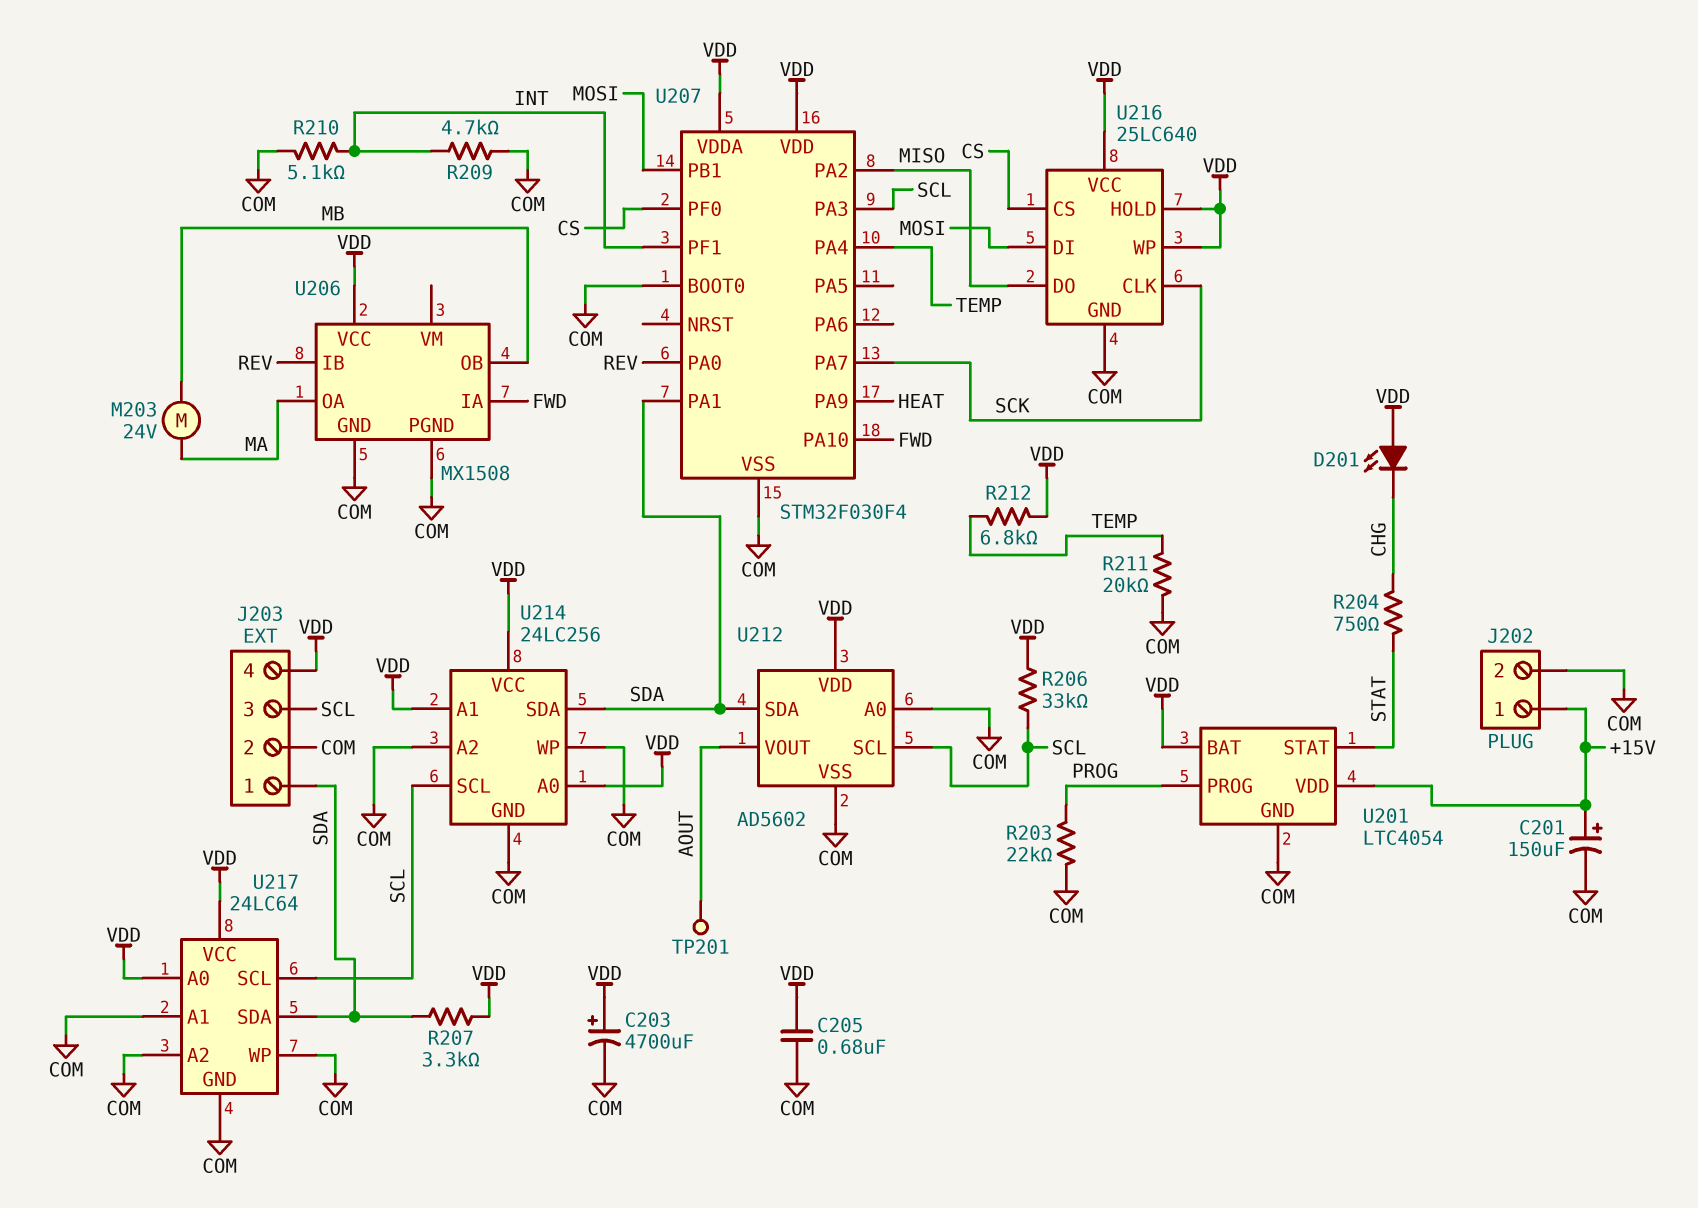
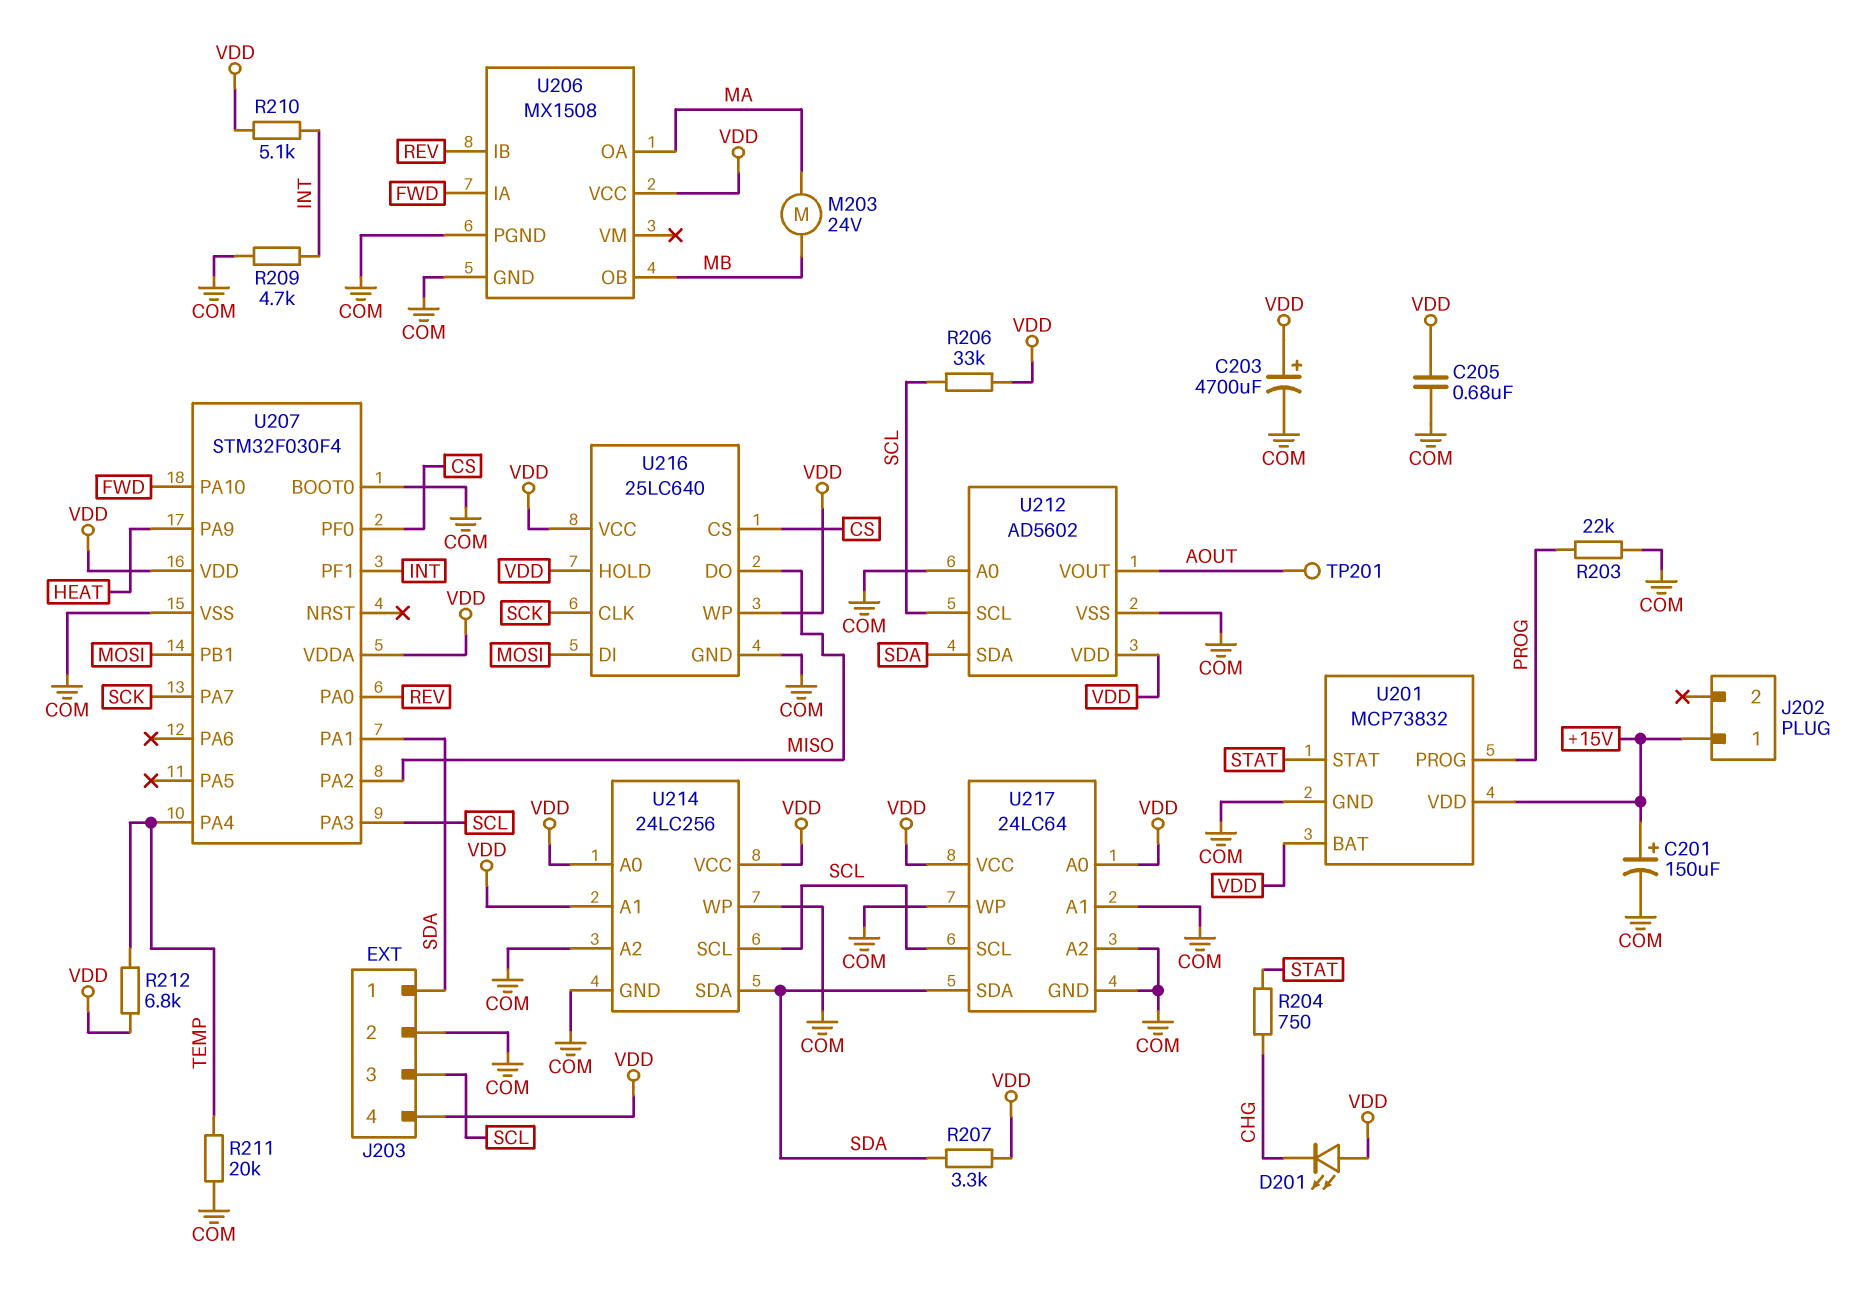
J202 pin 2: COM -> none
R210: 5.1k (COM, INT) -> 5.1k (INT, VDD)
U201: LTC4054 -> MCP73832

